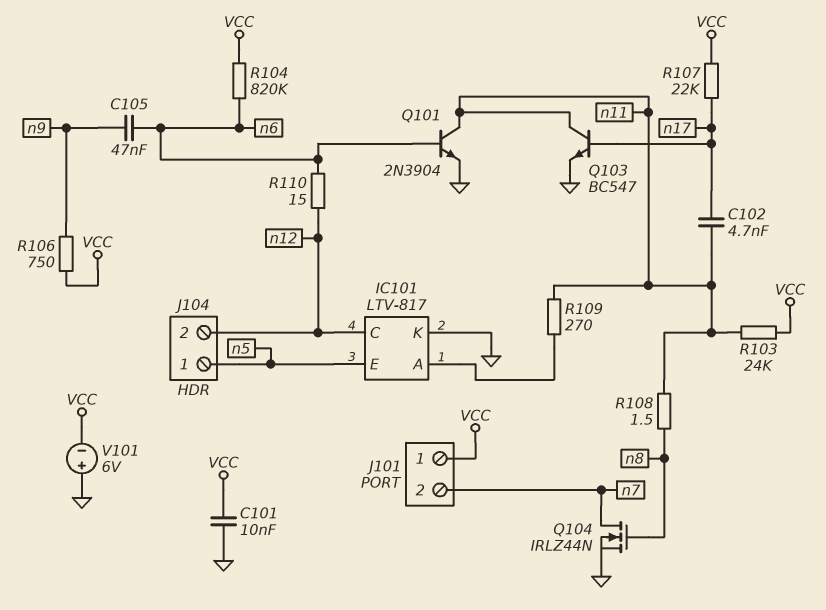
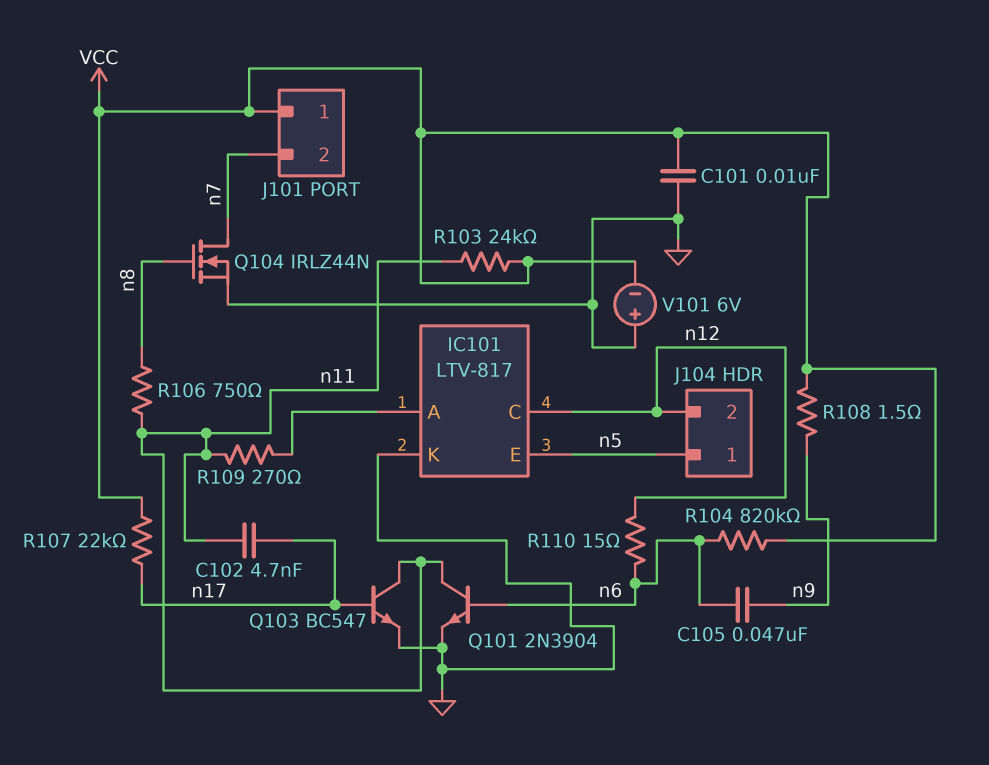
R106: 750 (VCC, n9) -> 750 (n8, n11)
R108: 1.5 (n8, n11) -> 1.5 (VCC, n9)

